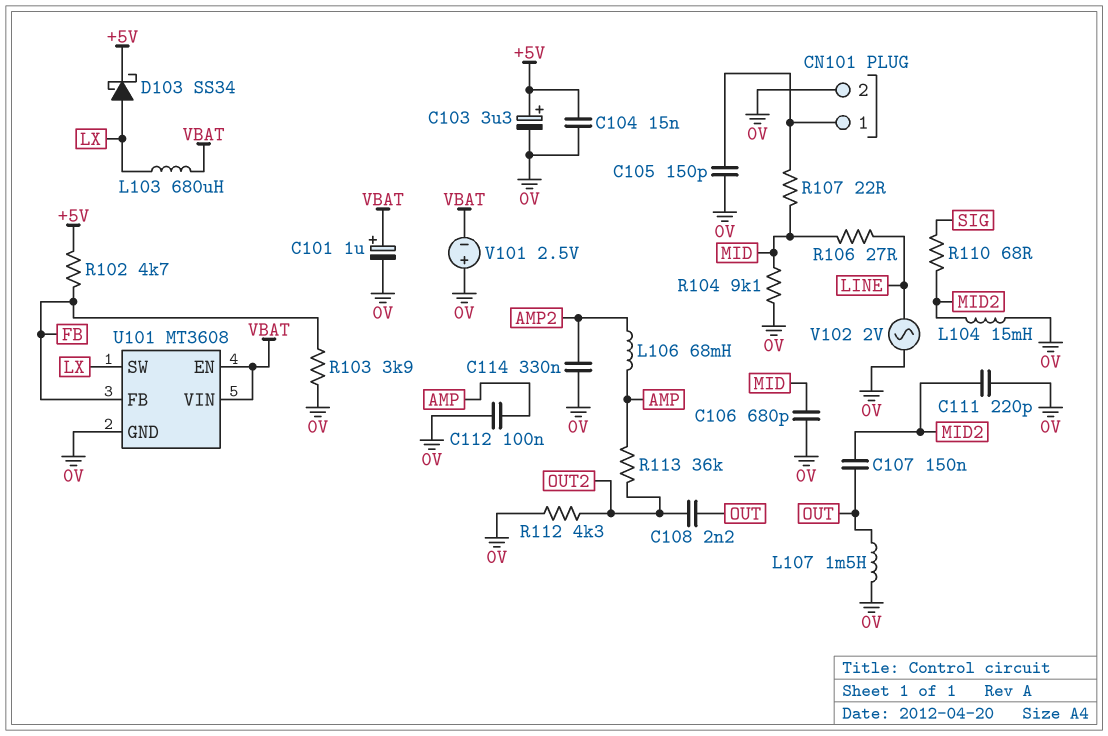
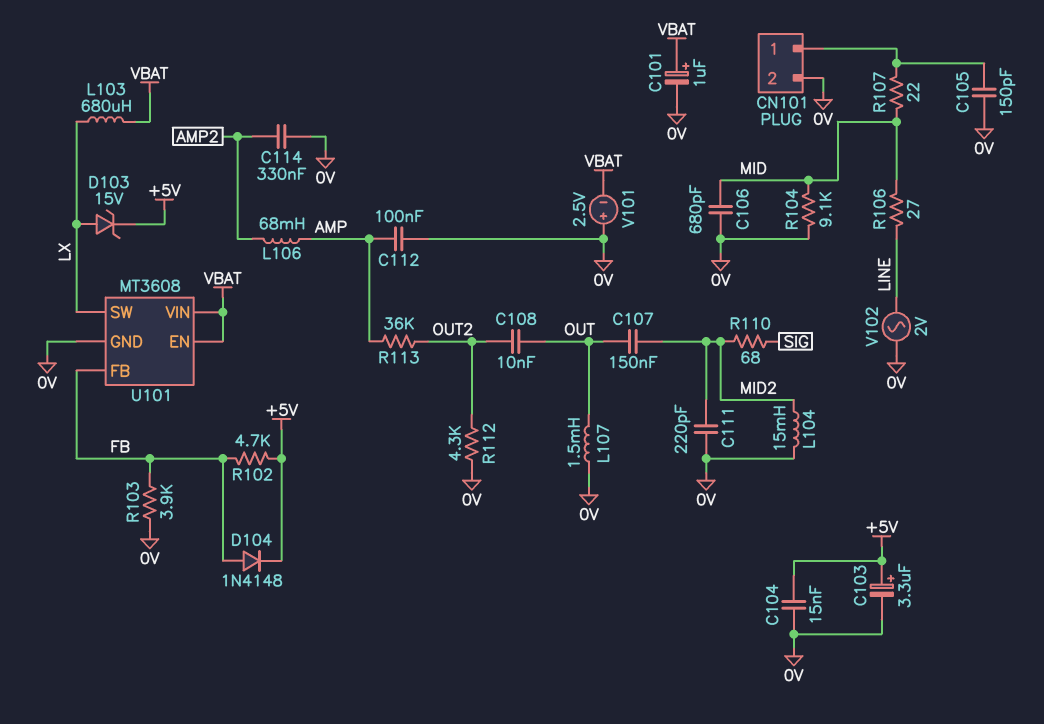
C108: 2.2nF (OUT, OUT2) -> 10nF (OUT, OUT2)
D103: schottky SS34 (A LX, K +5V) -> zener 15V (A LX, K +5V)
D104: none -> diode 1N4148 (A FB, K +5V)

